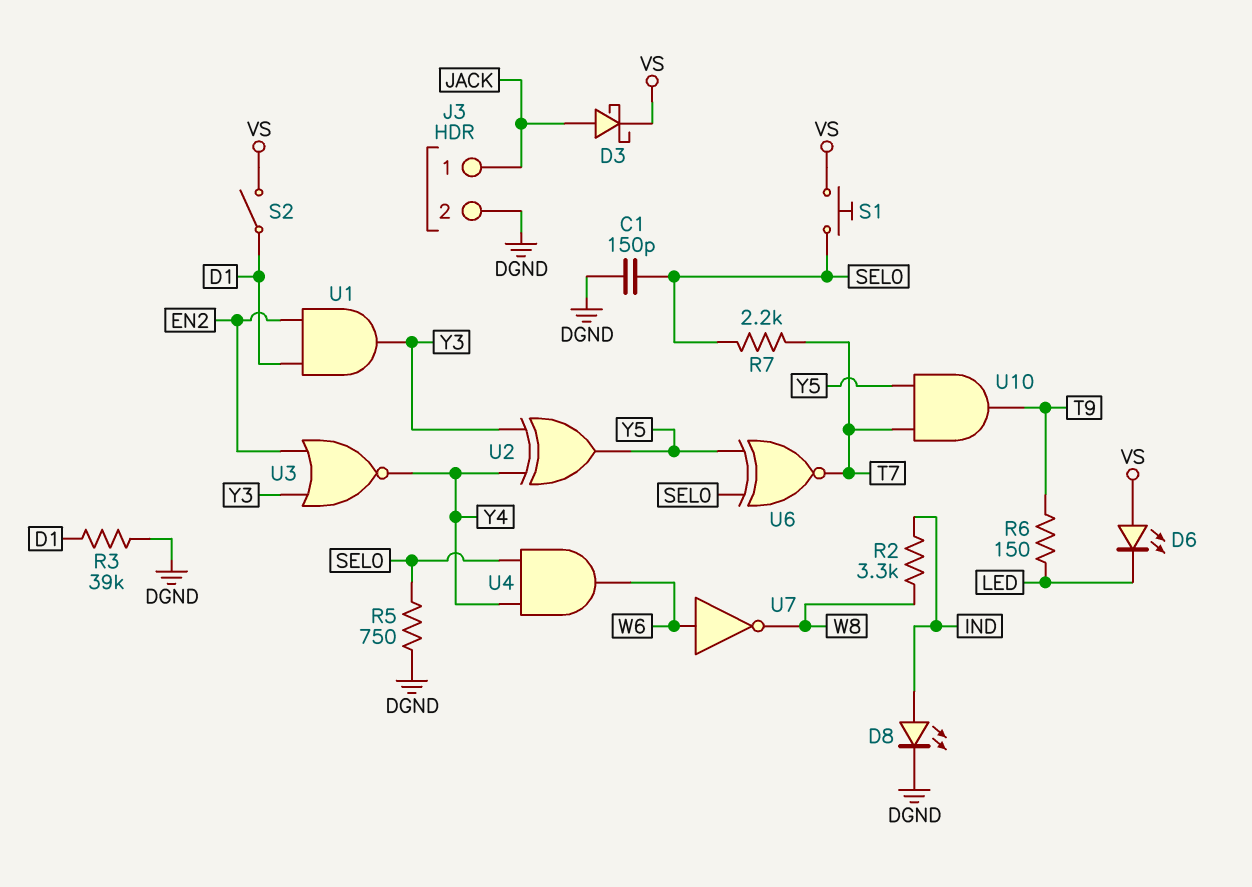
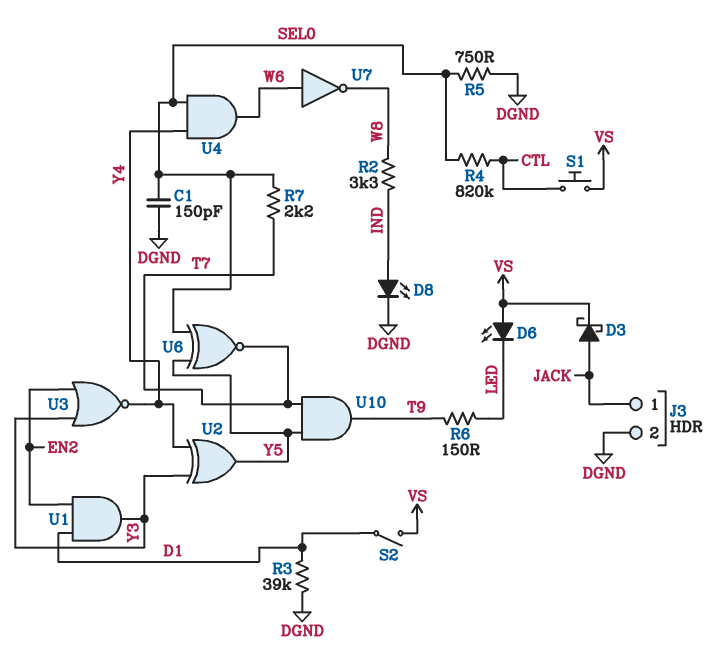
R4: none -> 820k (CTL, SEL0)
S1: button (SEL0, VS) -> button (CTL, VS)

